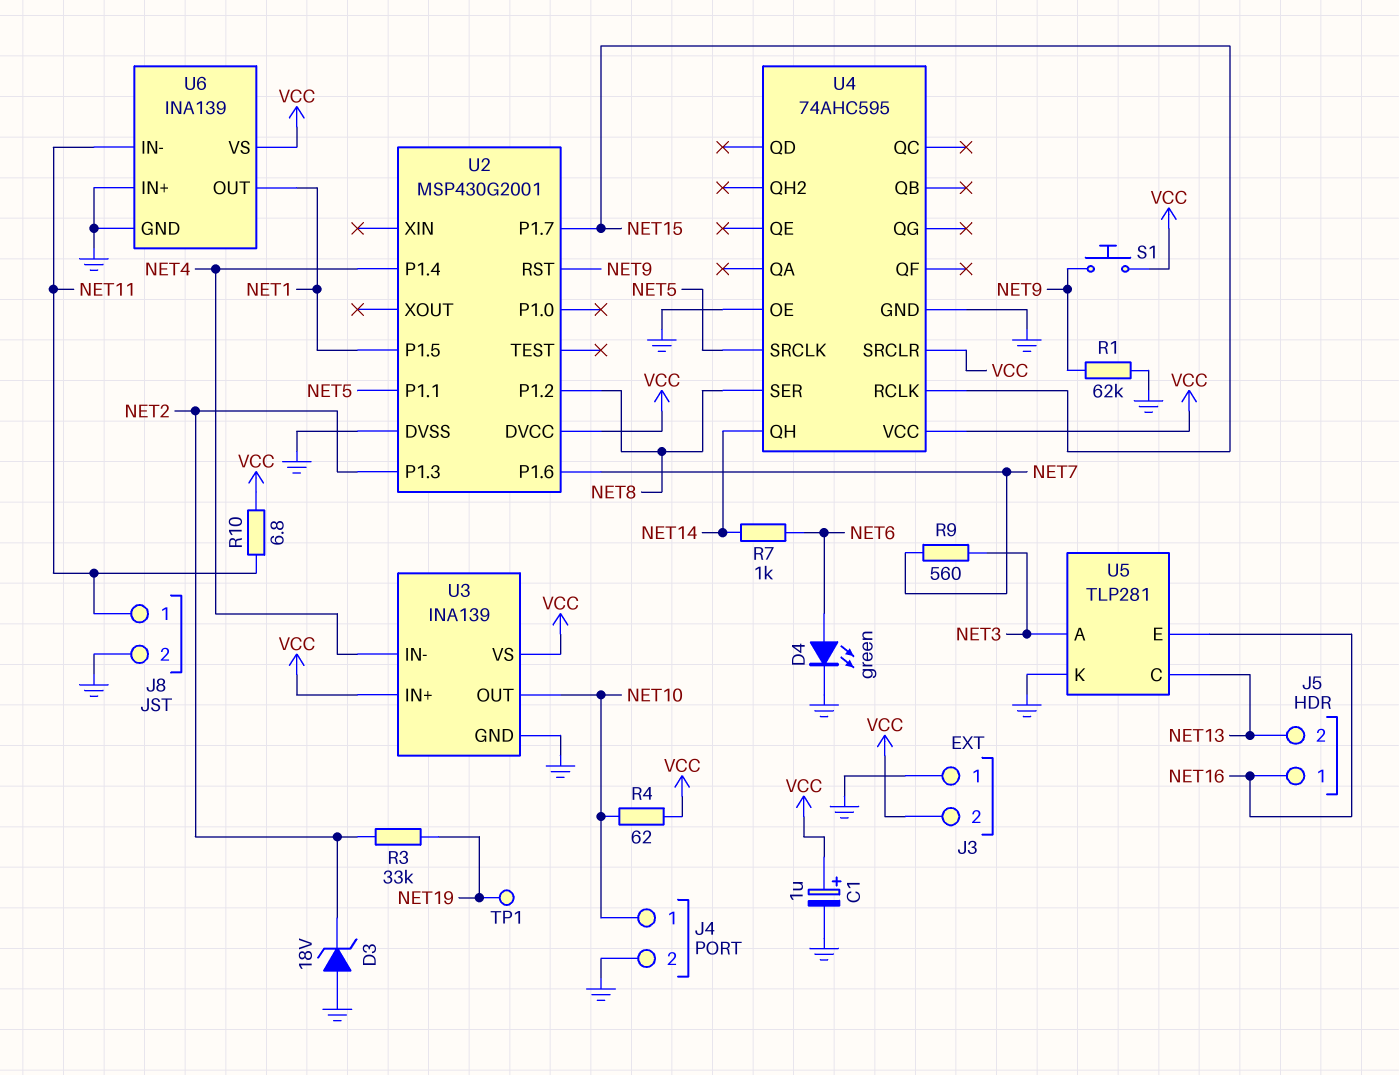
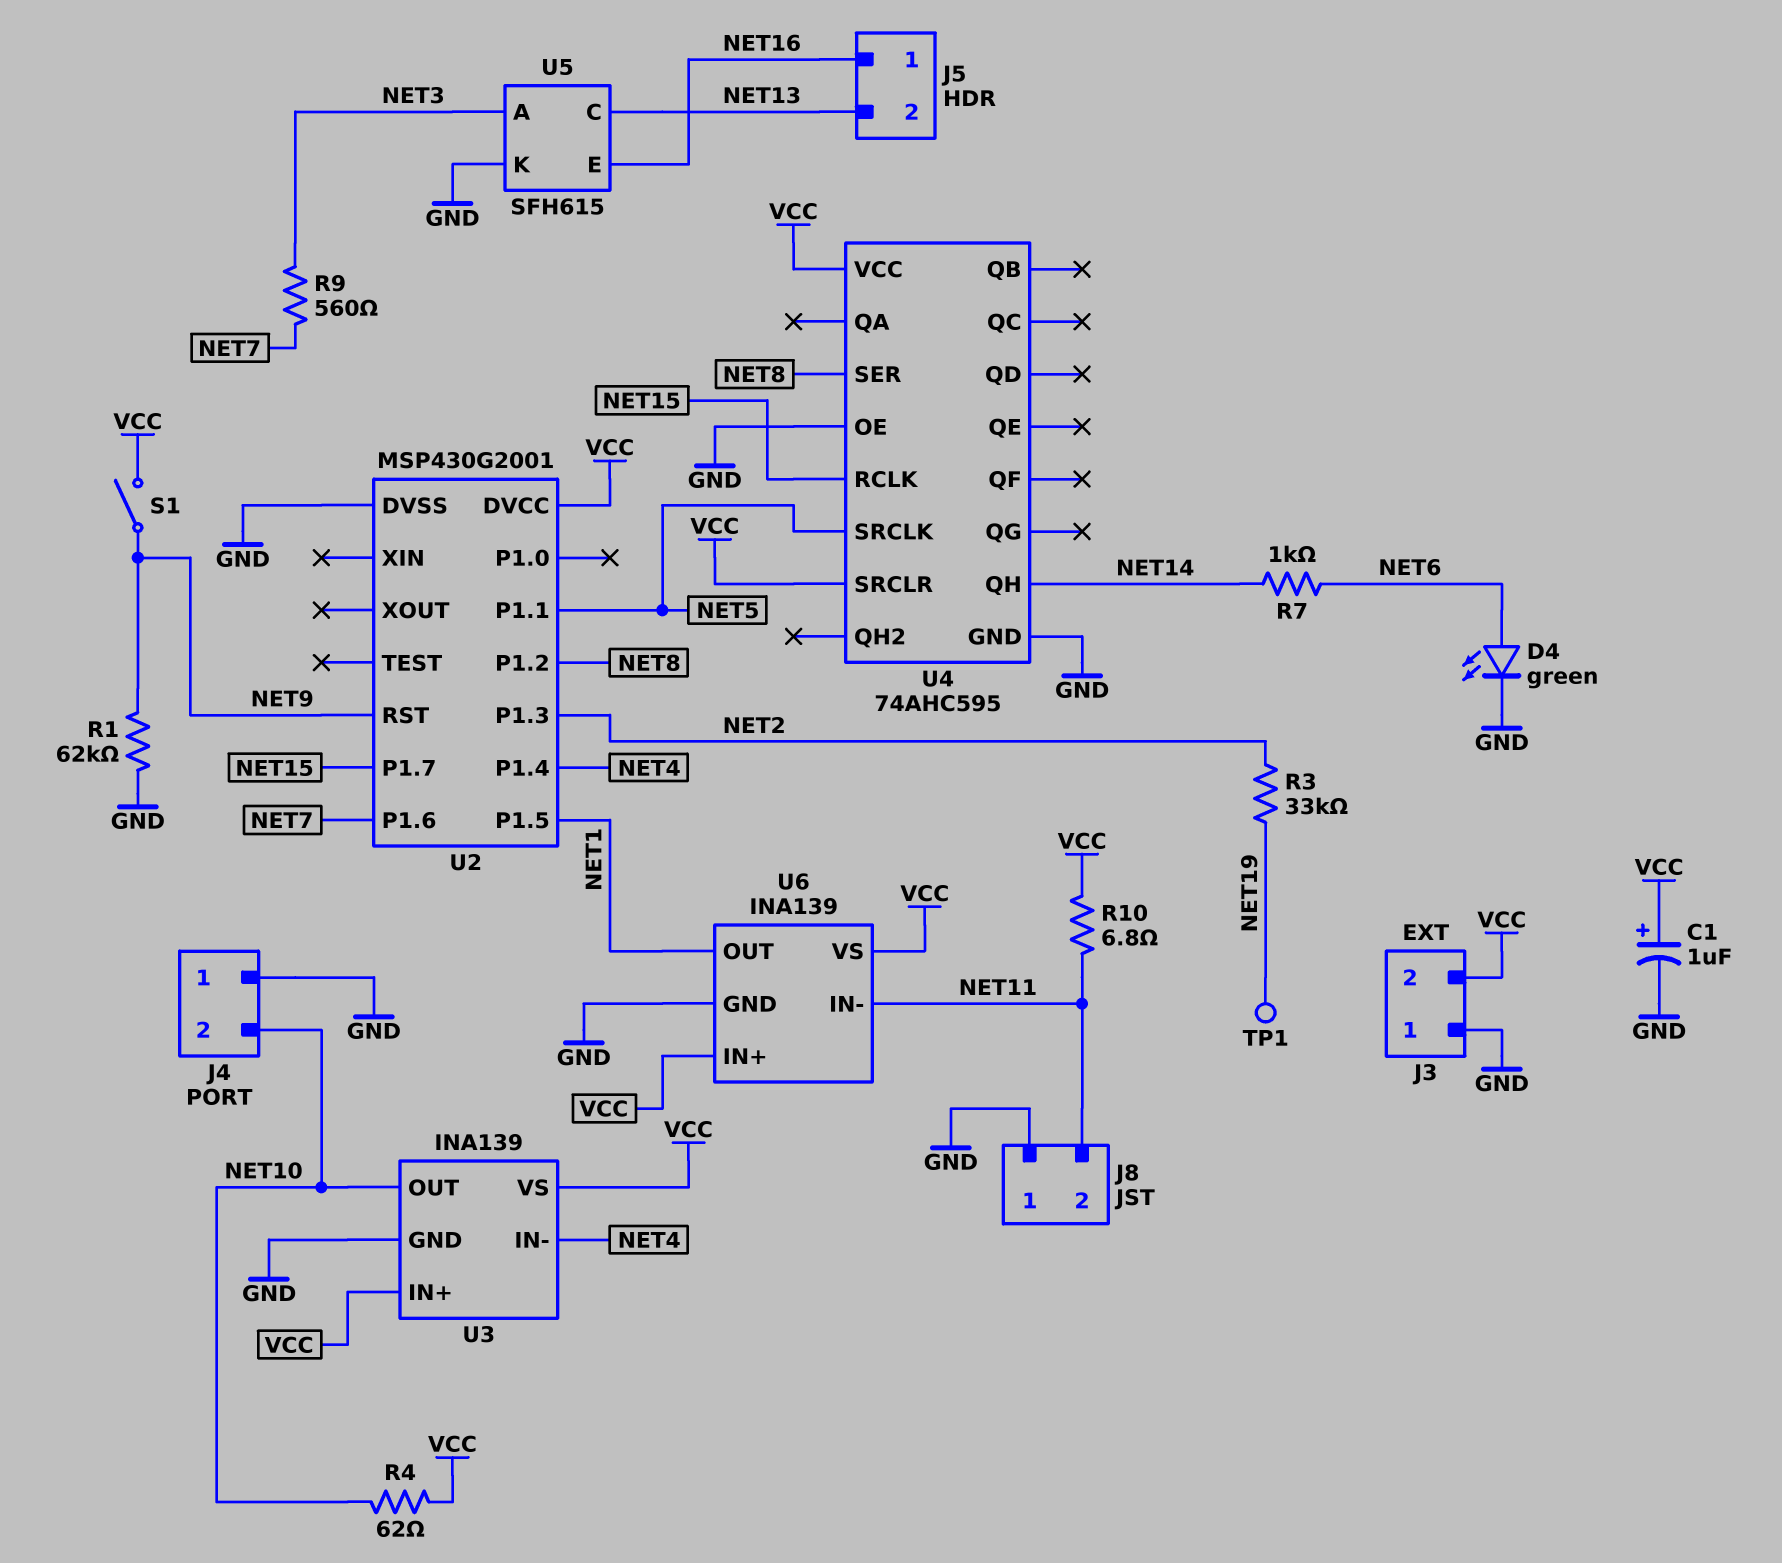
D3: zener 18V (A GND, K NET2) -> none
J4 pin 1: NET10 -> GND
J4 pin 2: GND -> NET10
J8 pin 1: NET11 -> GND
J8 pin 2: GND -> NET11
S1: button (NET9, VCC) -> switch (NET9, VCC)
U5: TLP281 -> SFH615
U6 pin IN+: GND -> VCC

